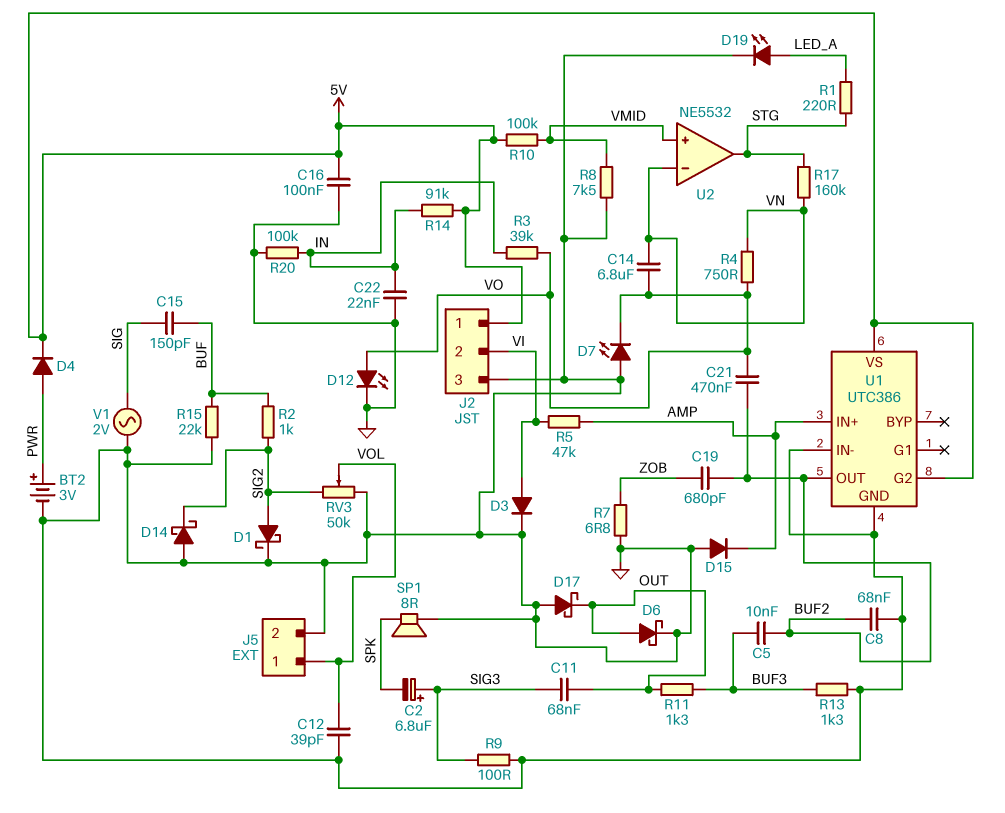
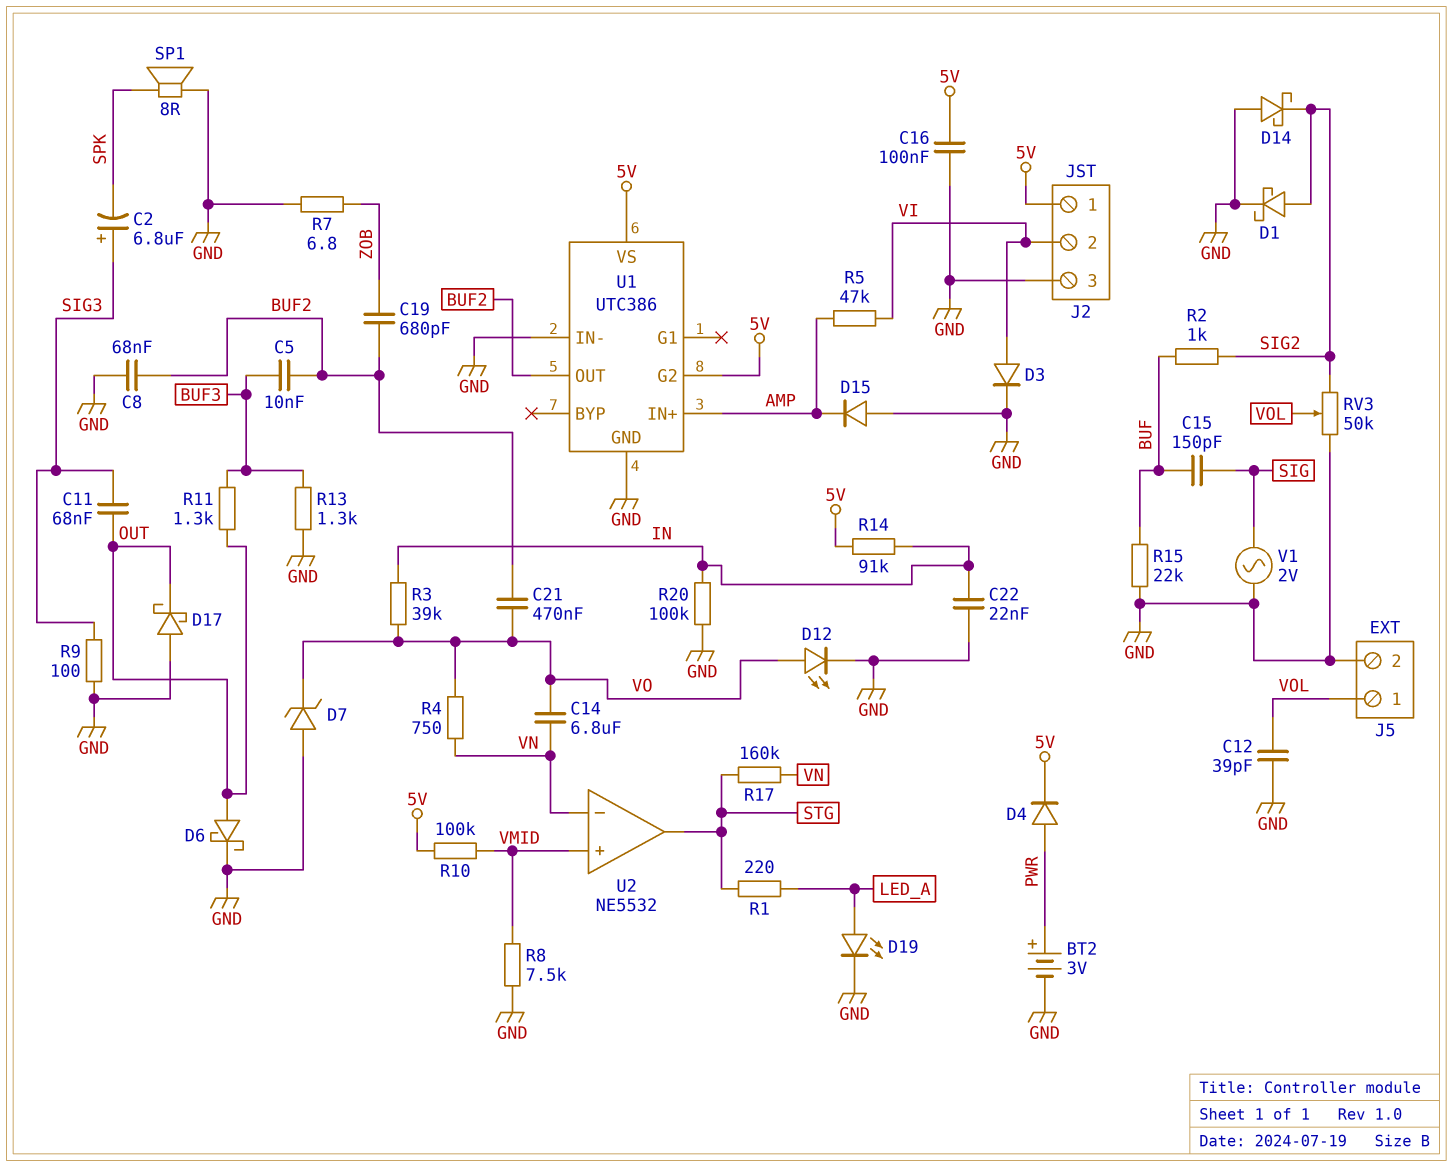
D7: LED (A GND, K VO) -> zener (A GND, K VO)

